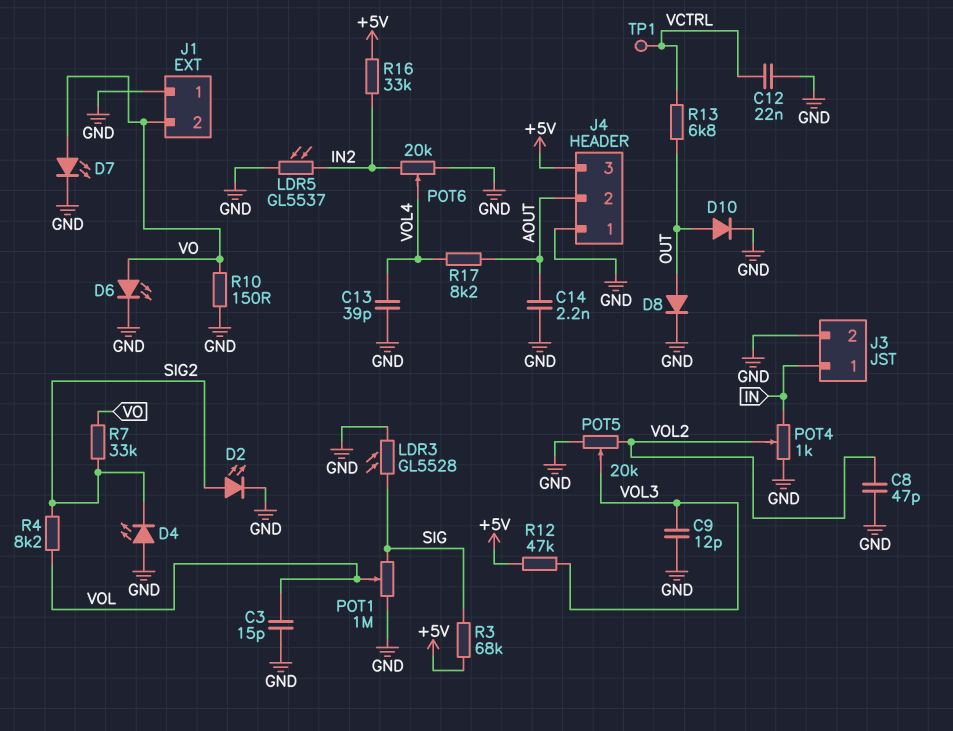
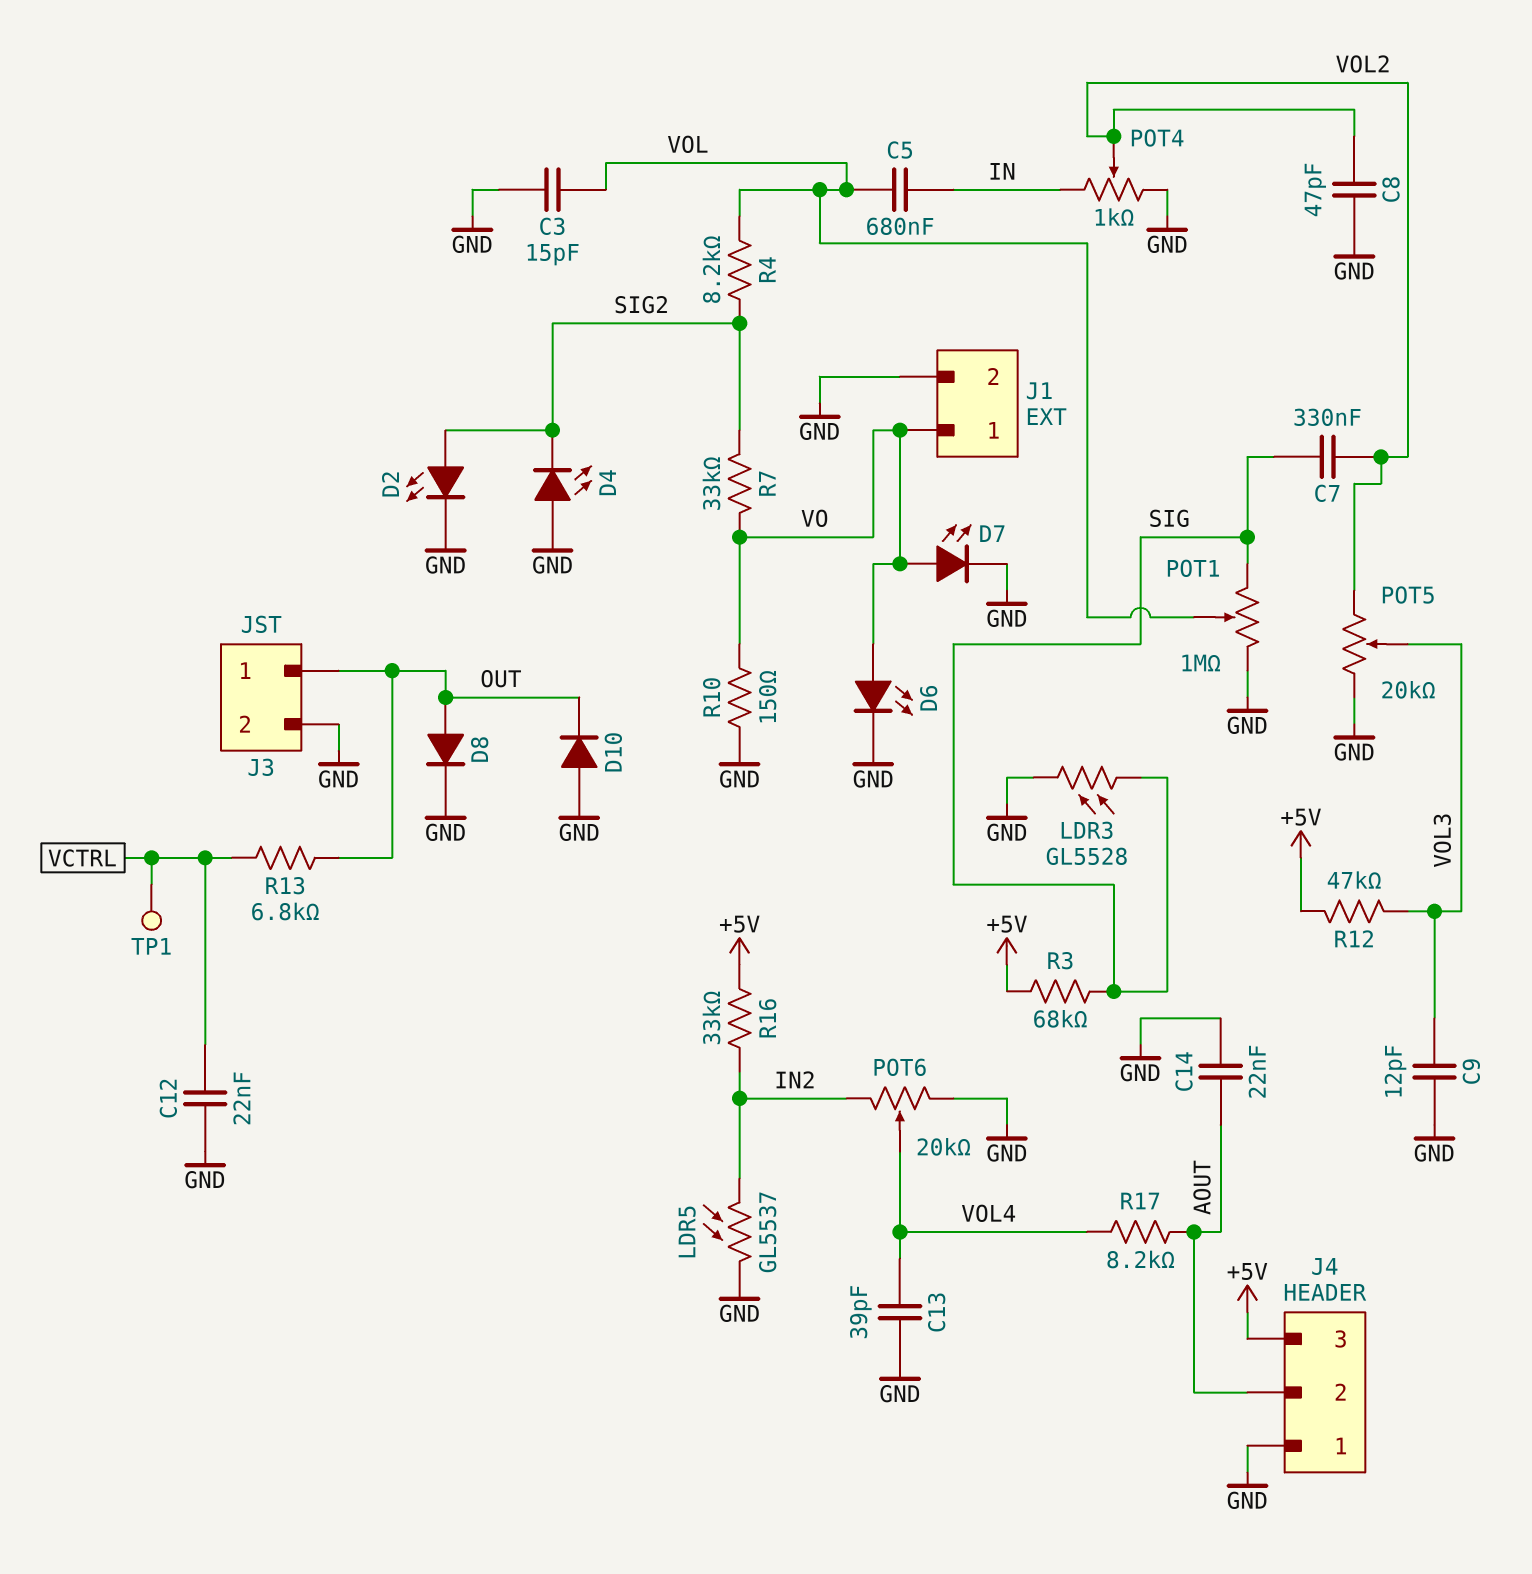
C5: none -> 680nF (IN, VOL)
C7: none -> 330nF (SIG, VOL2)
C14: 2.2nF (AOUT, GND) -> 22nF (AOUT, GND)
D10: diode (A OUT, K GND) -> diode (A GND, K OUT)
J1 pin 1: GND -> VO
J1 pin 2: VO -> GND
J3 pin 1: IN -> OUT

